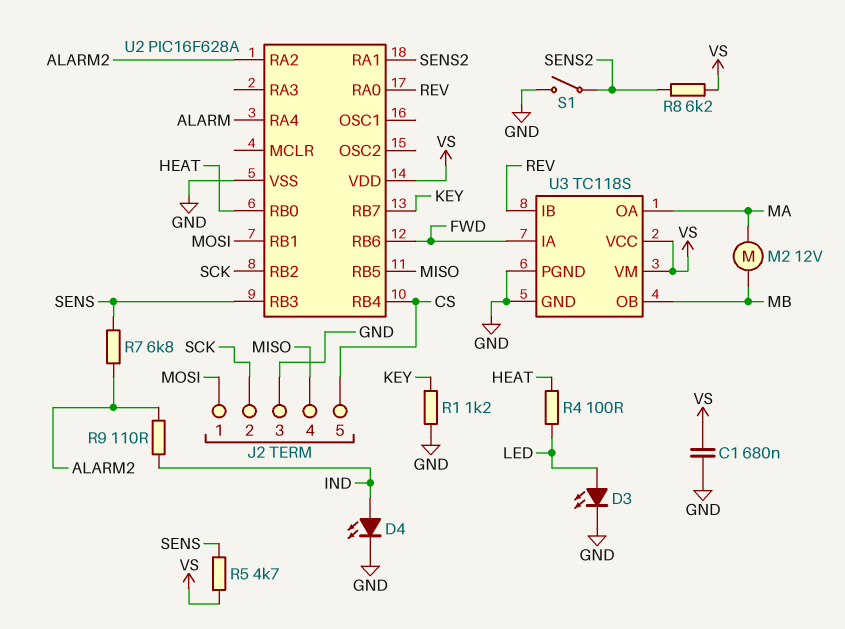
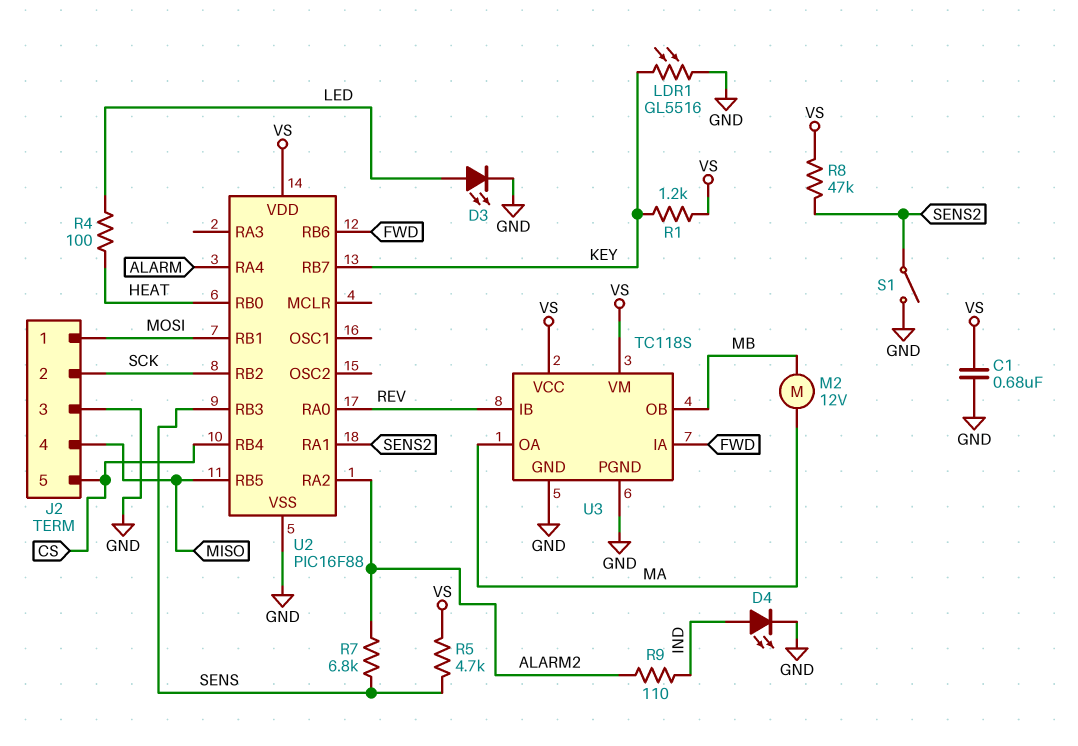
LDR1: none -> GL5516 (GND, KEY)
R1: 1.2k (GND, KEY) -> 1.2k (KEY, VS)
R8: 6.2k (SENS2, VS) -> 47k (SENS2, VS)
U2: PIC16F628A -> PIC16F88

